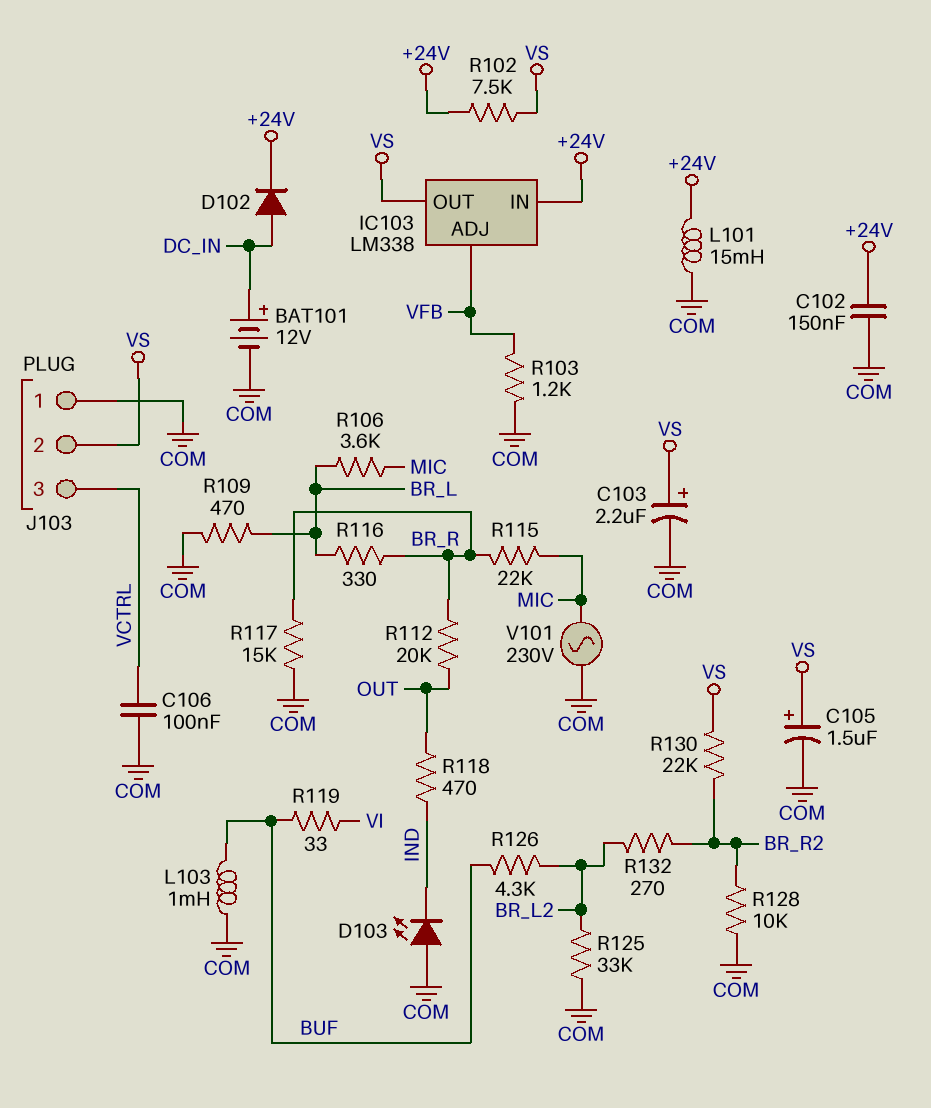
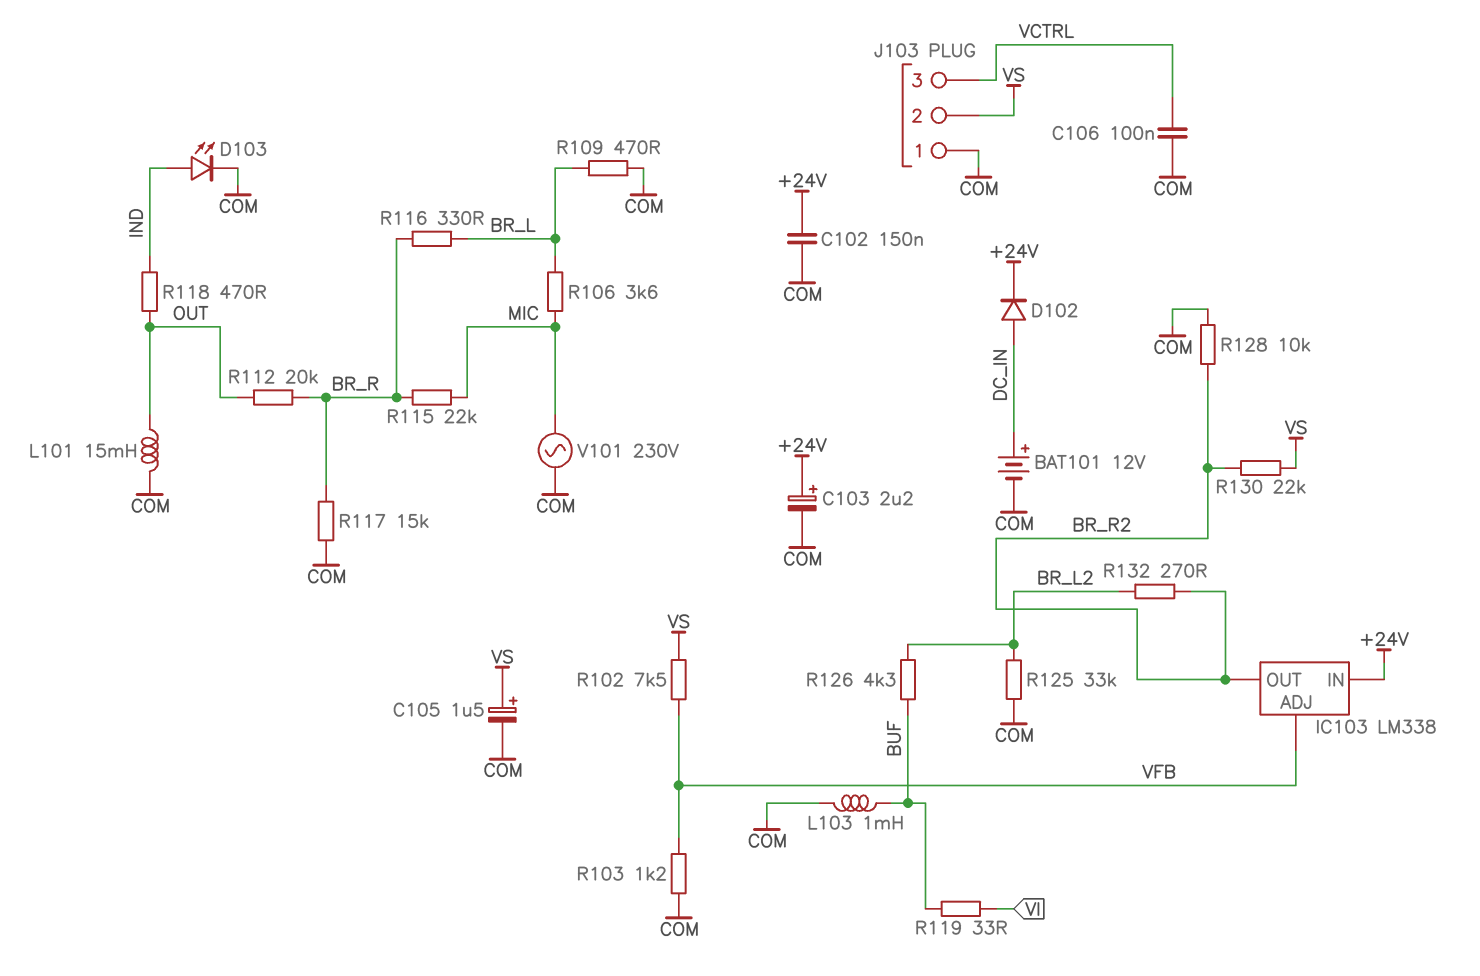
C103: 2.2uF (plus VS, minus COM) -> 2.2uF (plus +24V, minus COM)
D103: LED (A COM, K IND) -> LED (A IND, K COM)
IC103 pin OUT: VS -> BR_R2
L101: 15mH (+24V, COM) -> 15mH (COM, OUT)
R102: 7.5k (+24V, VS) -> 7.5k (VFB, VS)

